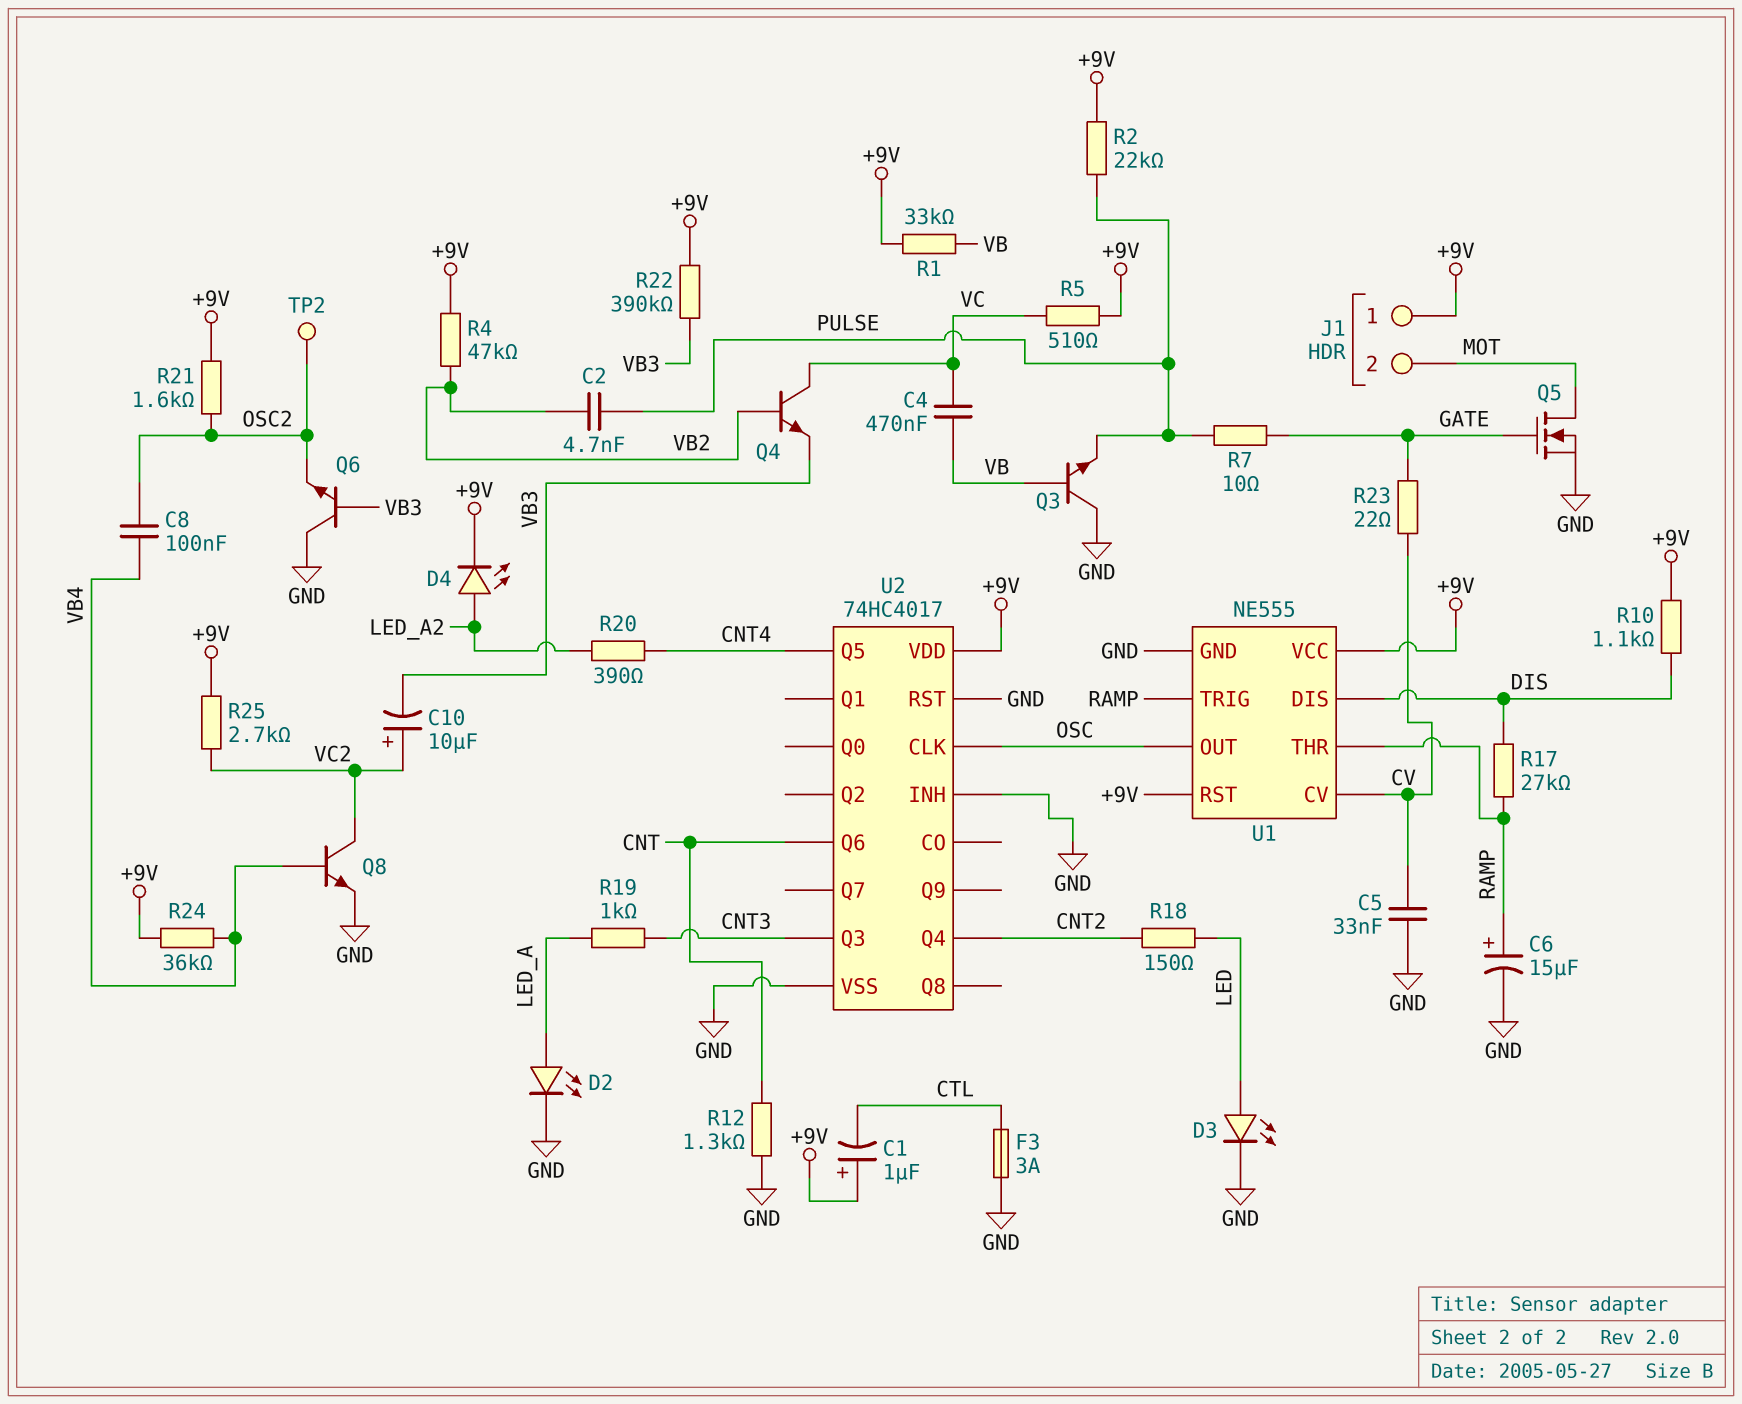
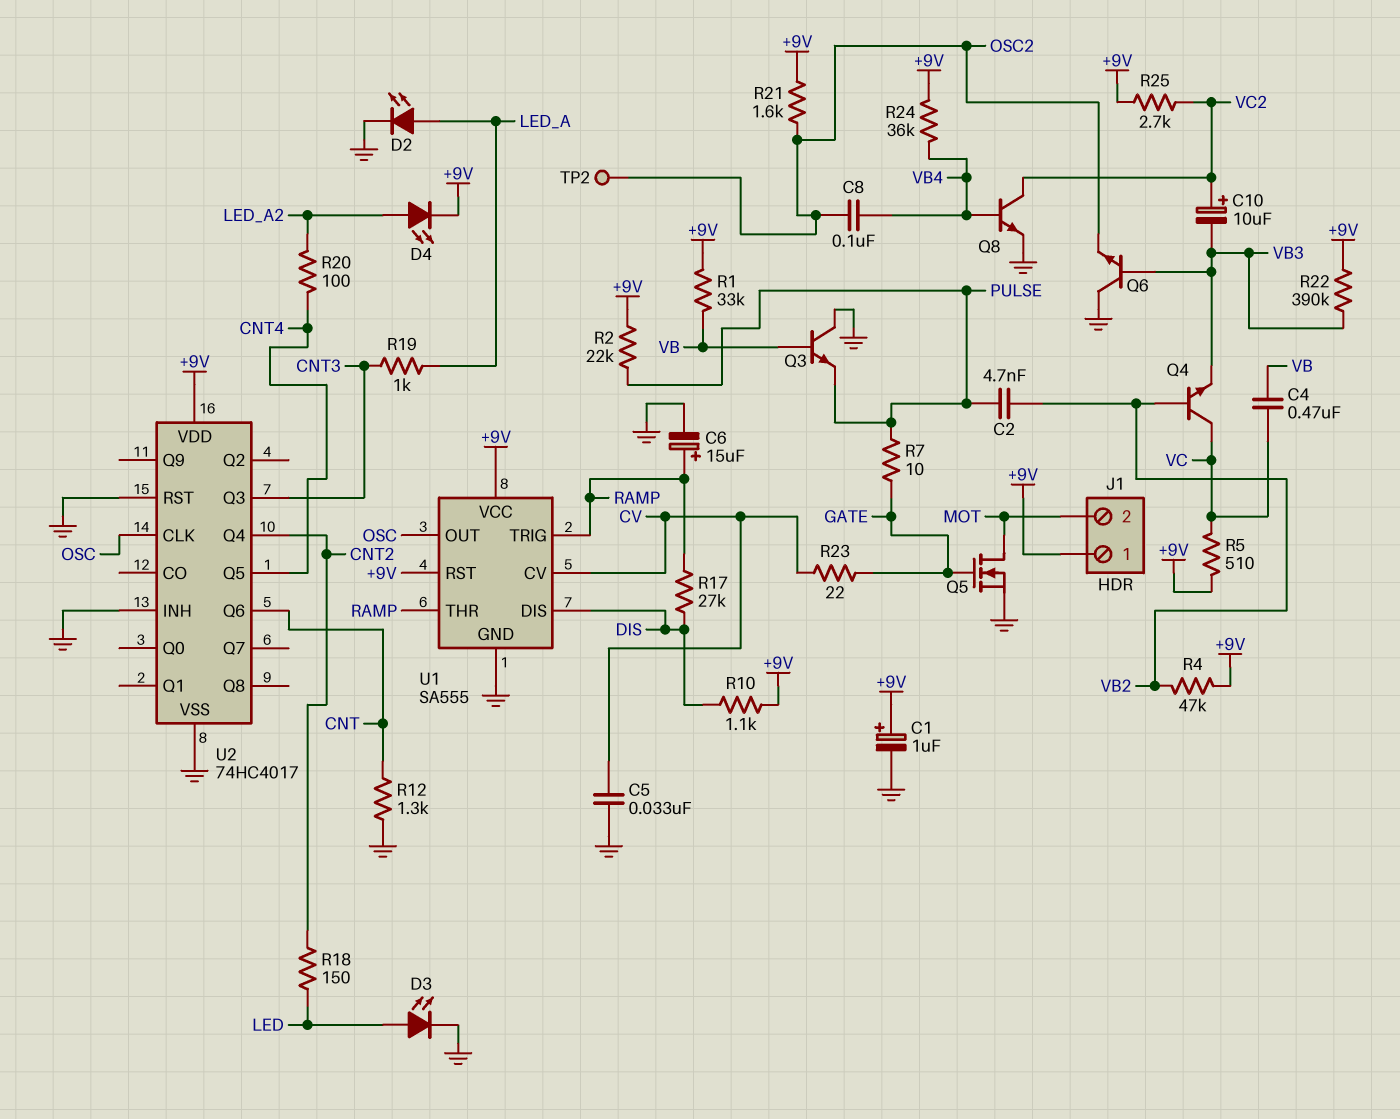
C1: 1uF (plus +9V, minus CTL) -> 1uF (plus +9V, minus GND)
F3: 3A (CTL, GND) -> none
R20: 390 (CNT4, LED_A2) -> 100 (CNT4, LED_A2)
U1: NE555 -> SA555

